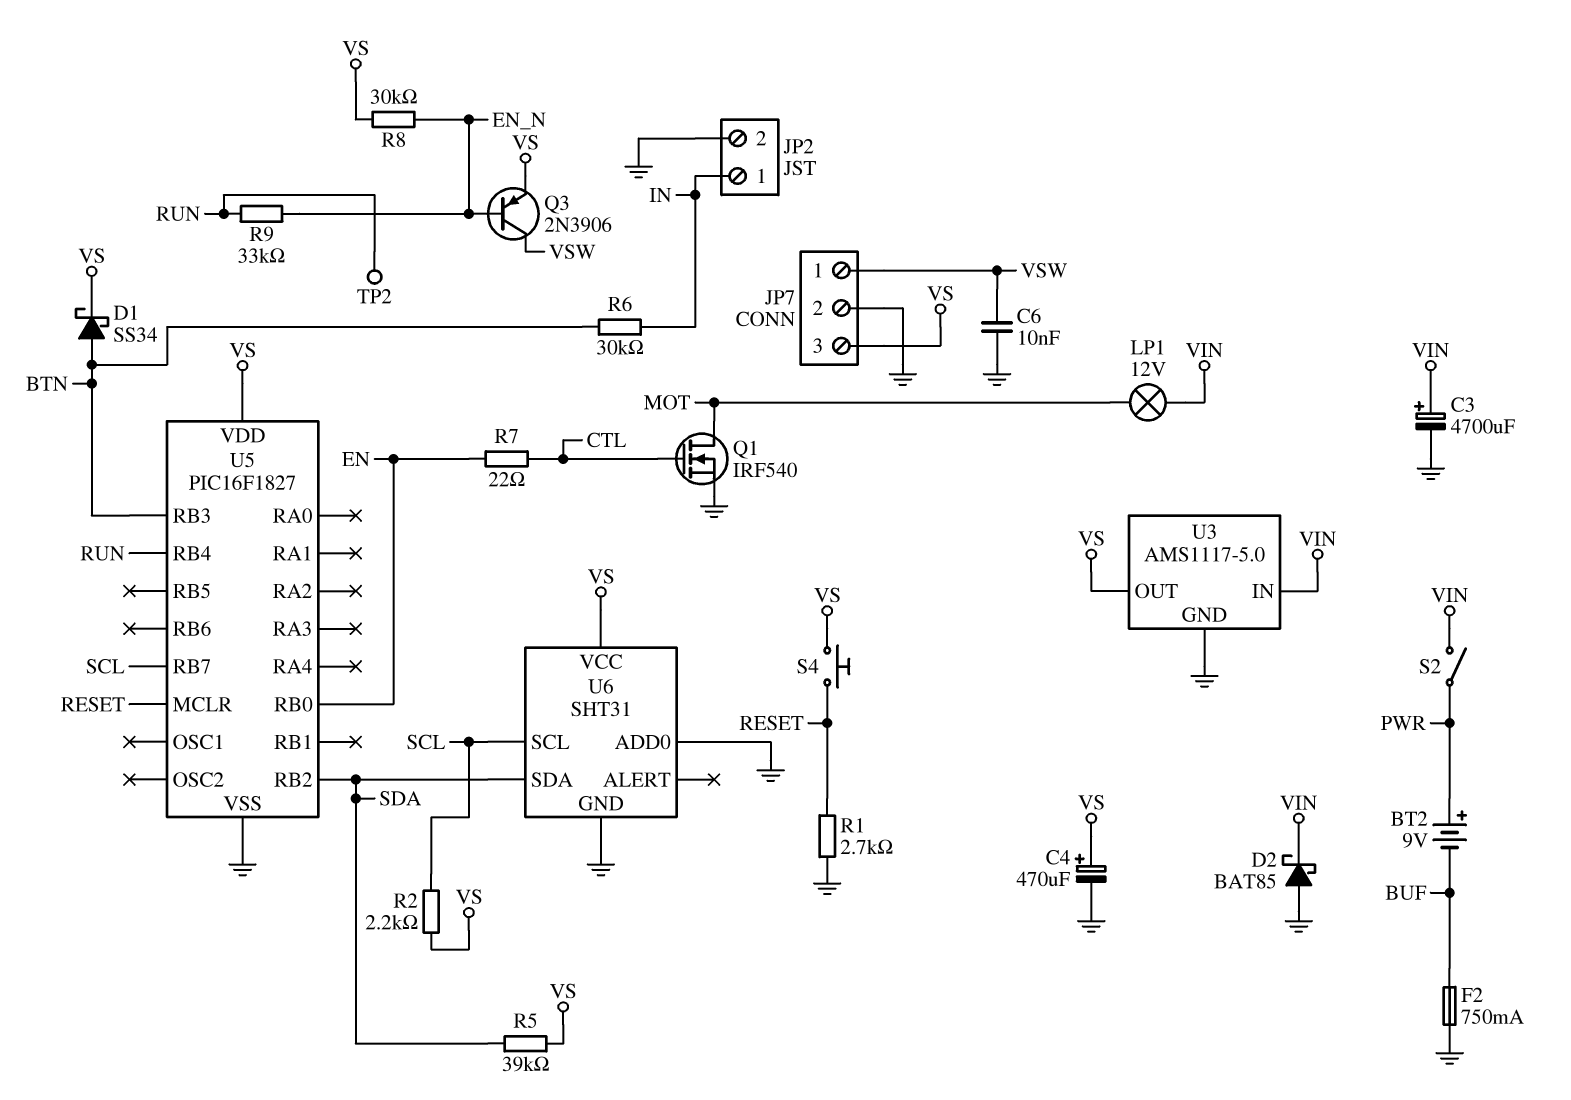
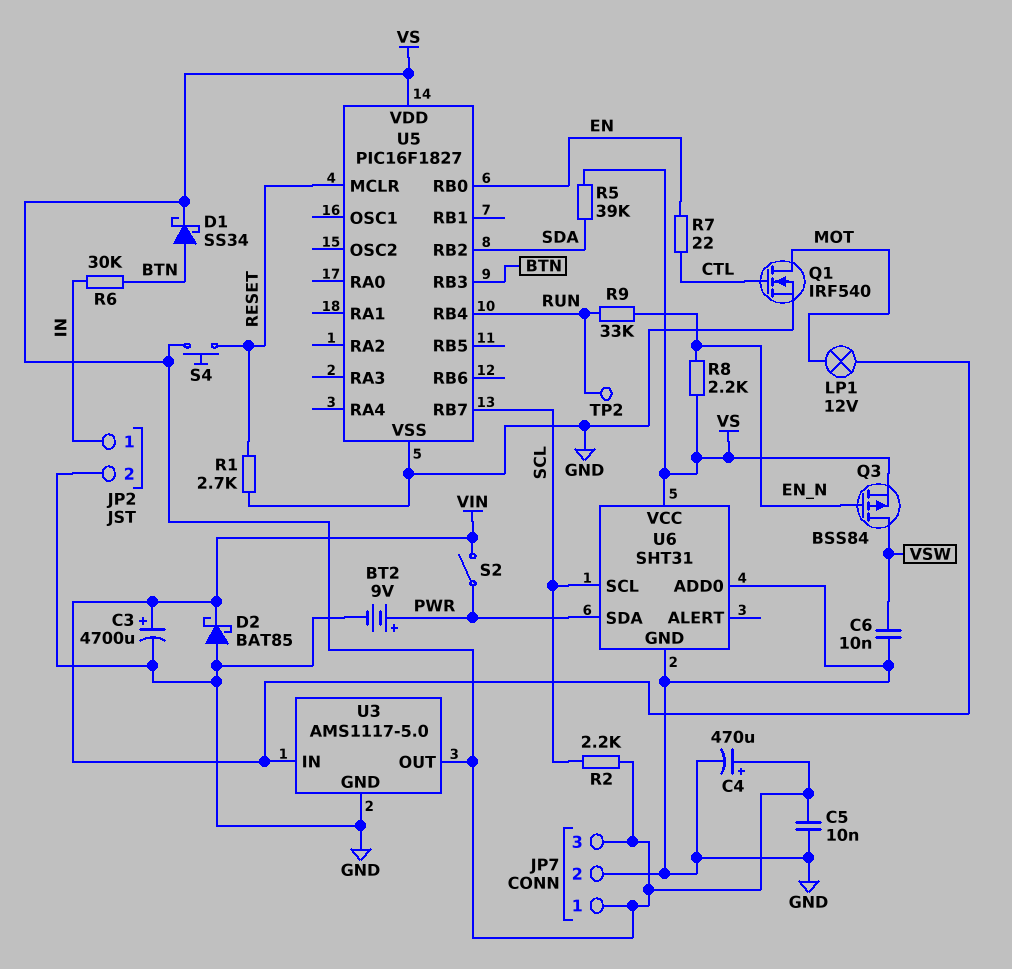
BT2: 9V (plus PWR, minus BUF) -> 9V (plus PWR, minus GND)
C5: none -> 10nF (GND, VS)
F2: 750mA (BUF, GND) -> none
JP7 pin 1: VSW -> VS
Q3: PNP 2N3906 (B EN_N, C VSW, E VS) -> PMOS BSS84 (G EN_N, D VSW, S VS)
R8: 30k (EN_N, VS) -> 2.2k (EN_N, VS)
U6 pin SDA: SDA -> PWR

